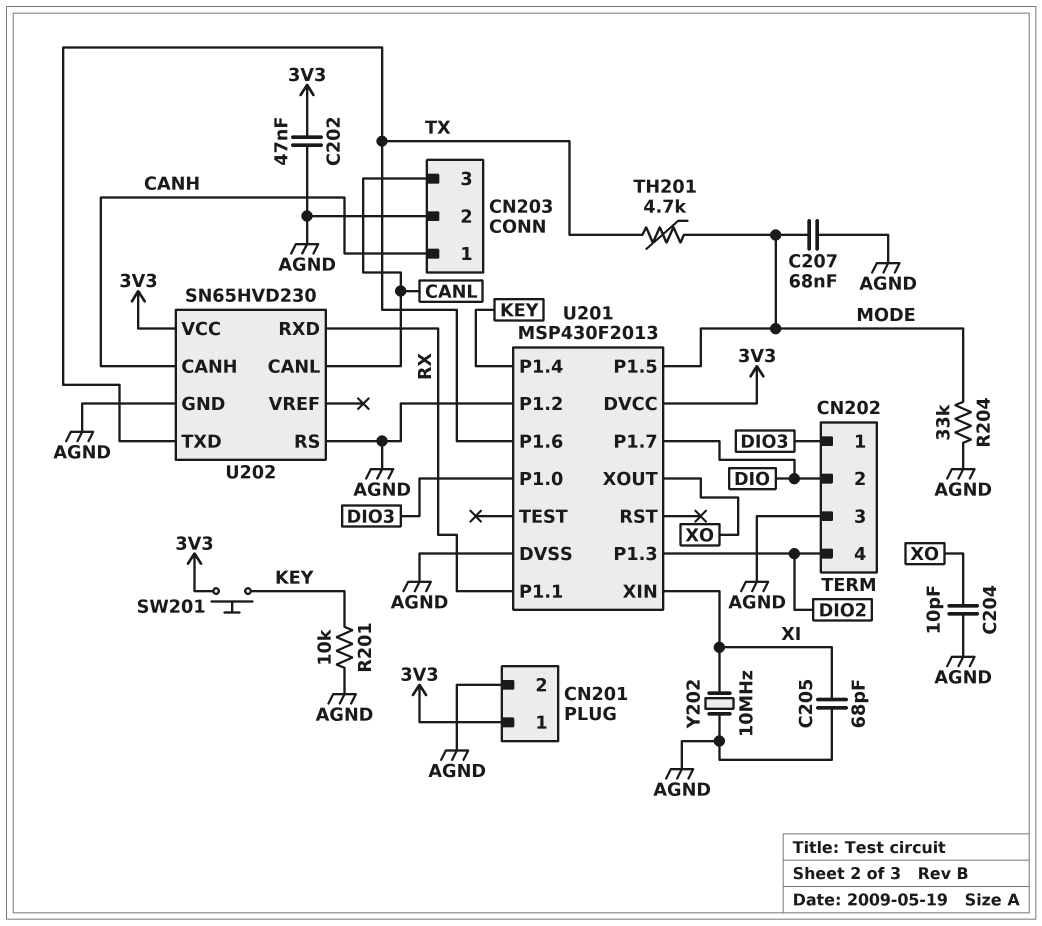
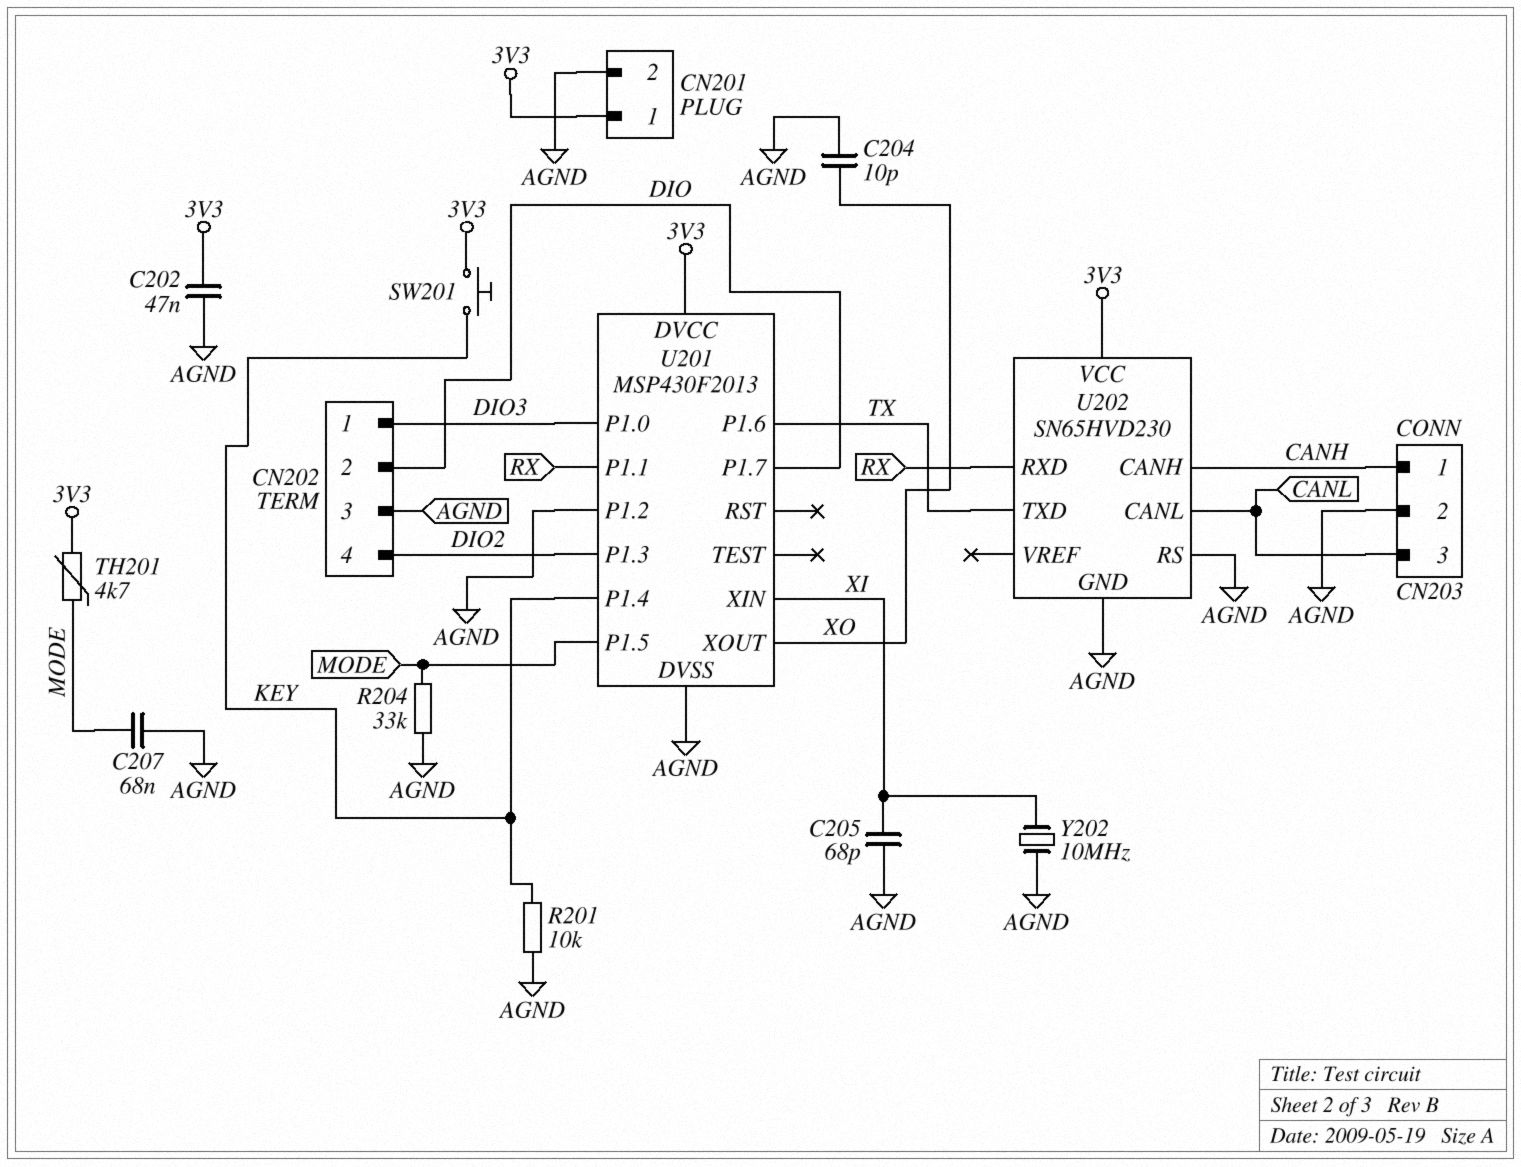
TH201: 4.7k (MODE, TX) -> 4.7k (3V3, MODE)

